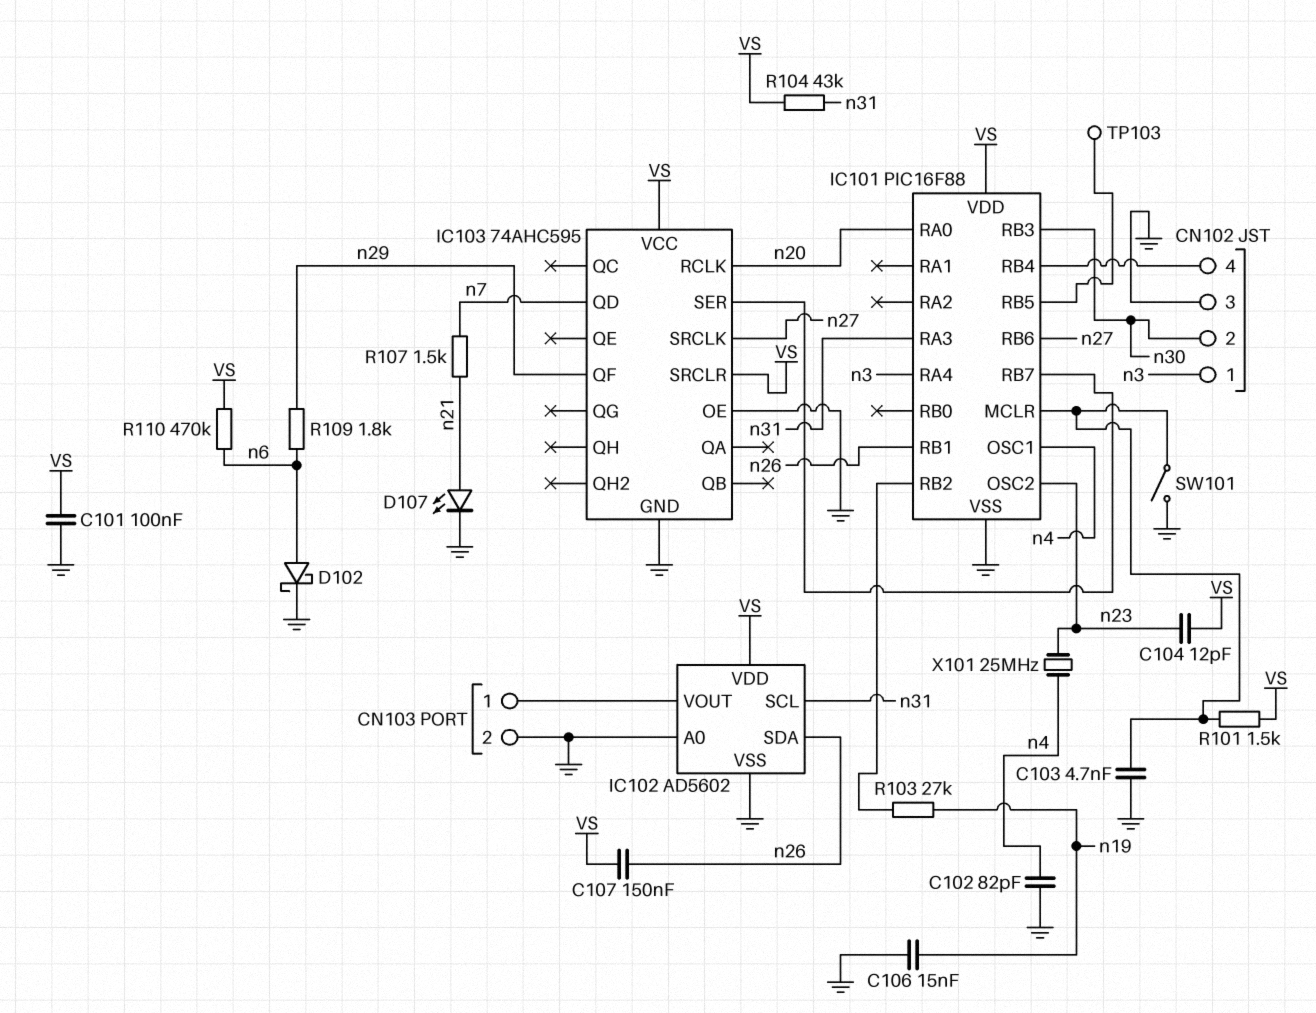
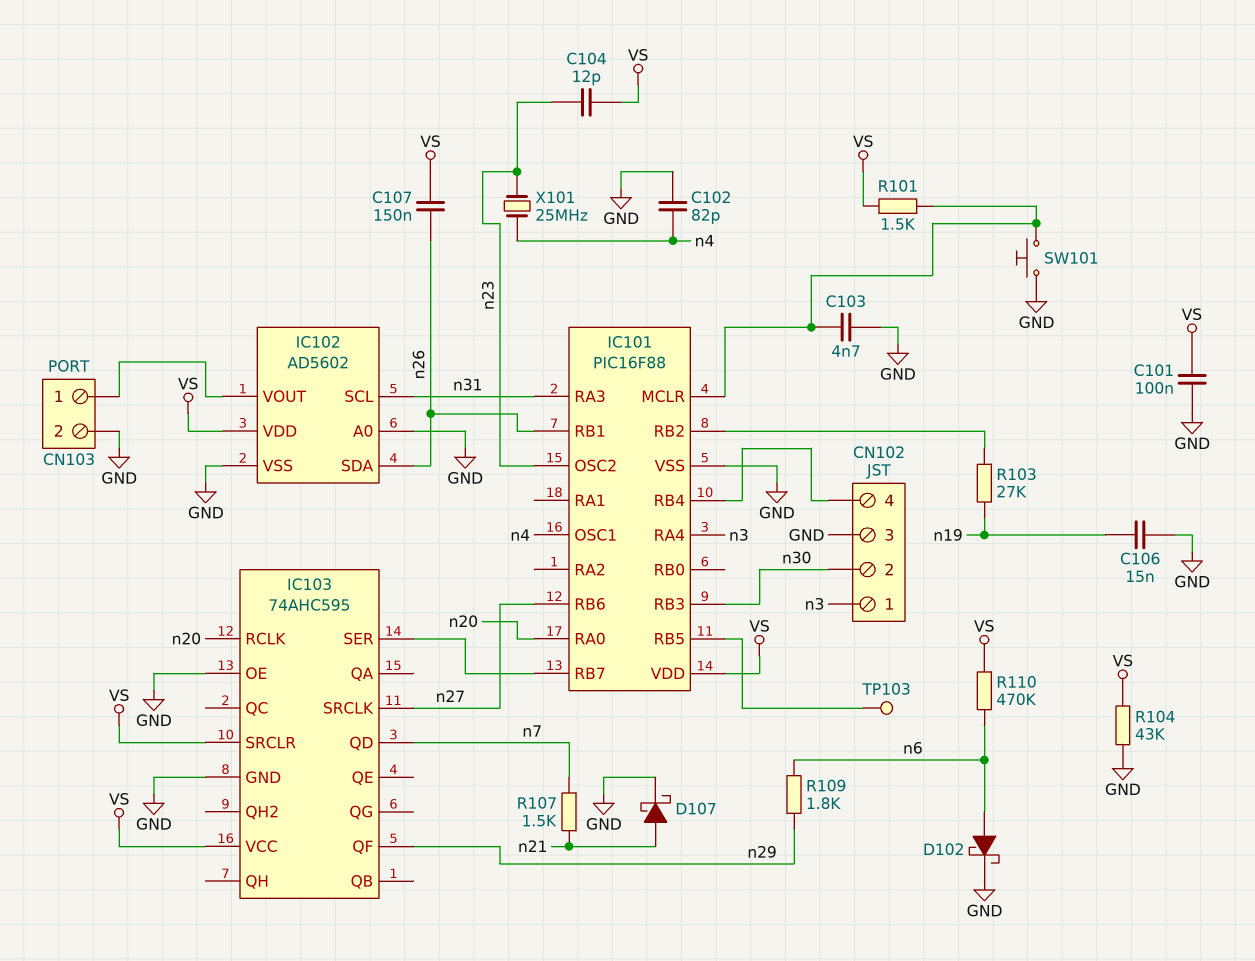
D107: LED (A n21, K GND) -> schottky (A n21, K GND)
R104: 43k (VS, n31) -> 43k (GND, VS)
SW101: switch (GND, IC101/MCLR) -> button (GND, IC101/MCLR)

